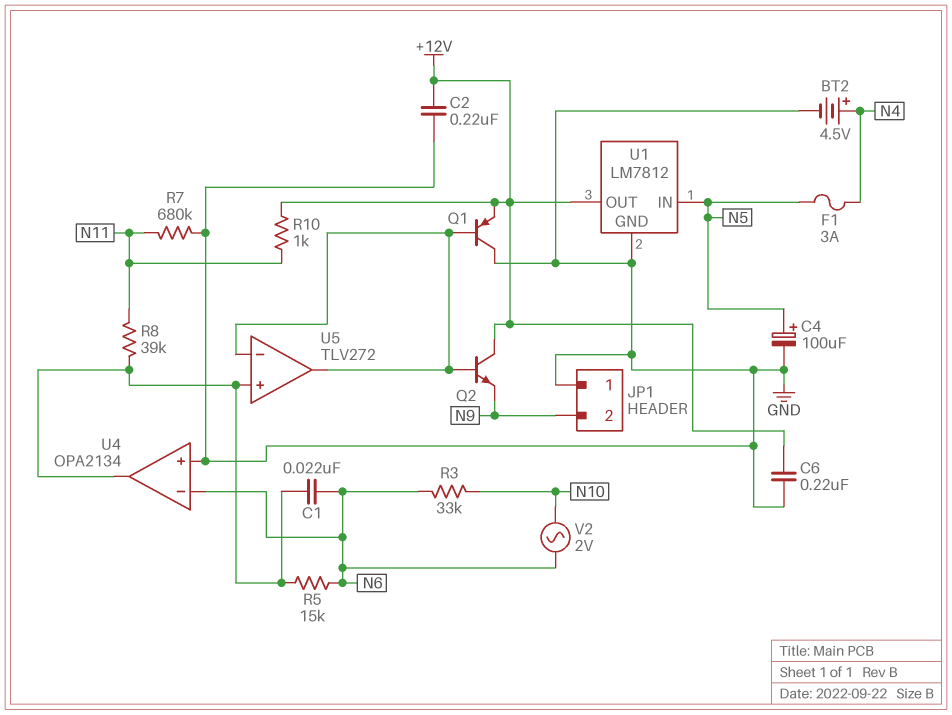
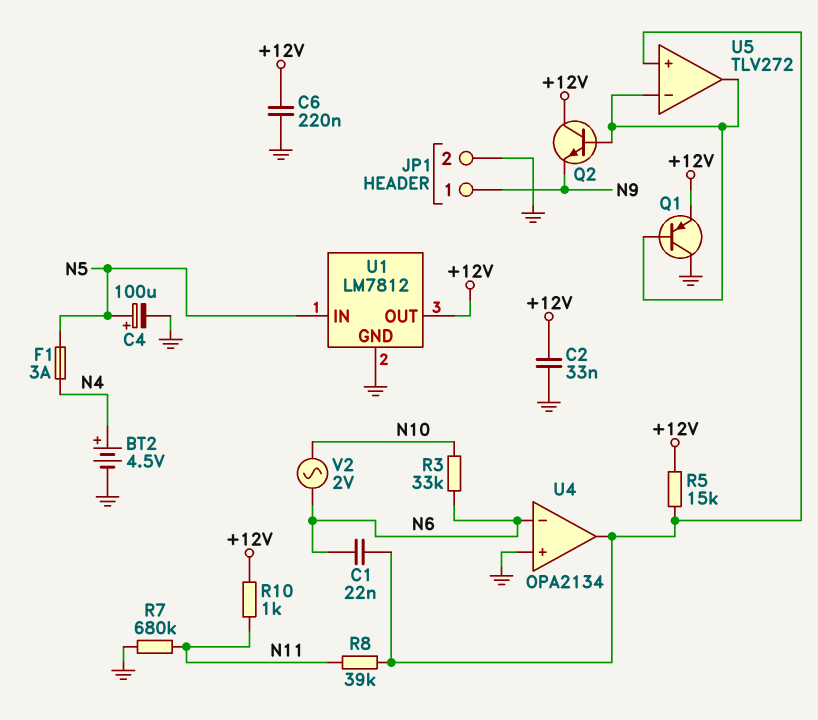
C2: 220nF (+12V, GND) -> 33nF (+12V, GND)
JP1 pin 1: GND -> N9
JP1 pin 2: N9 -> GND
R5: 15k (N6, U4/out) -> 15k (+12V, U4/out)

